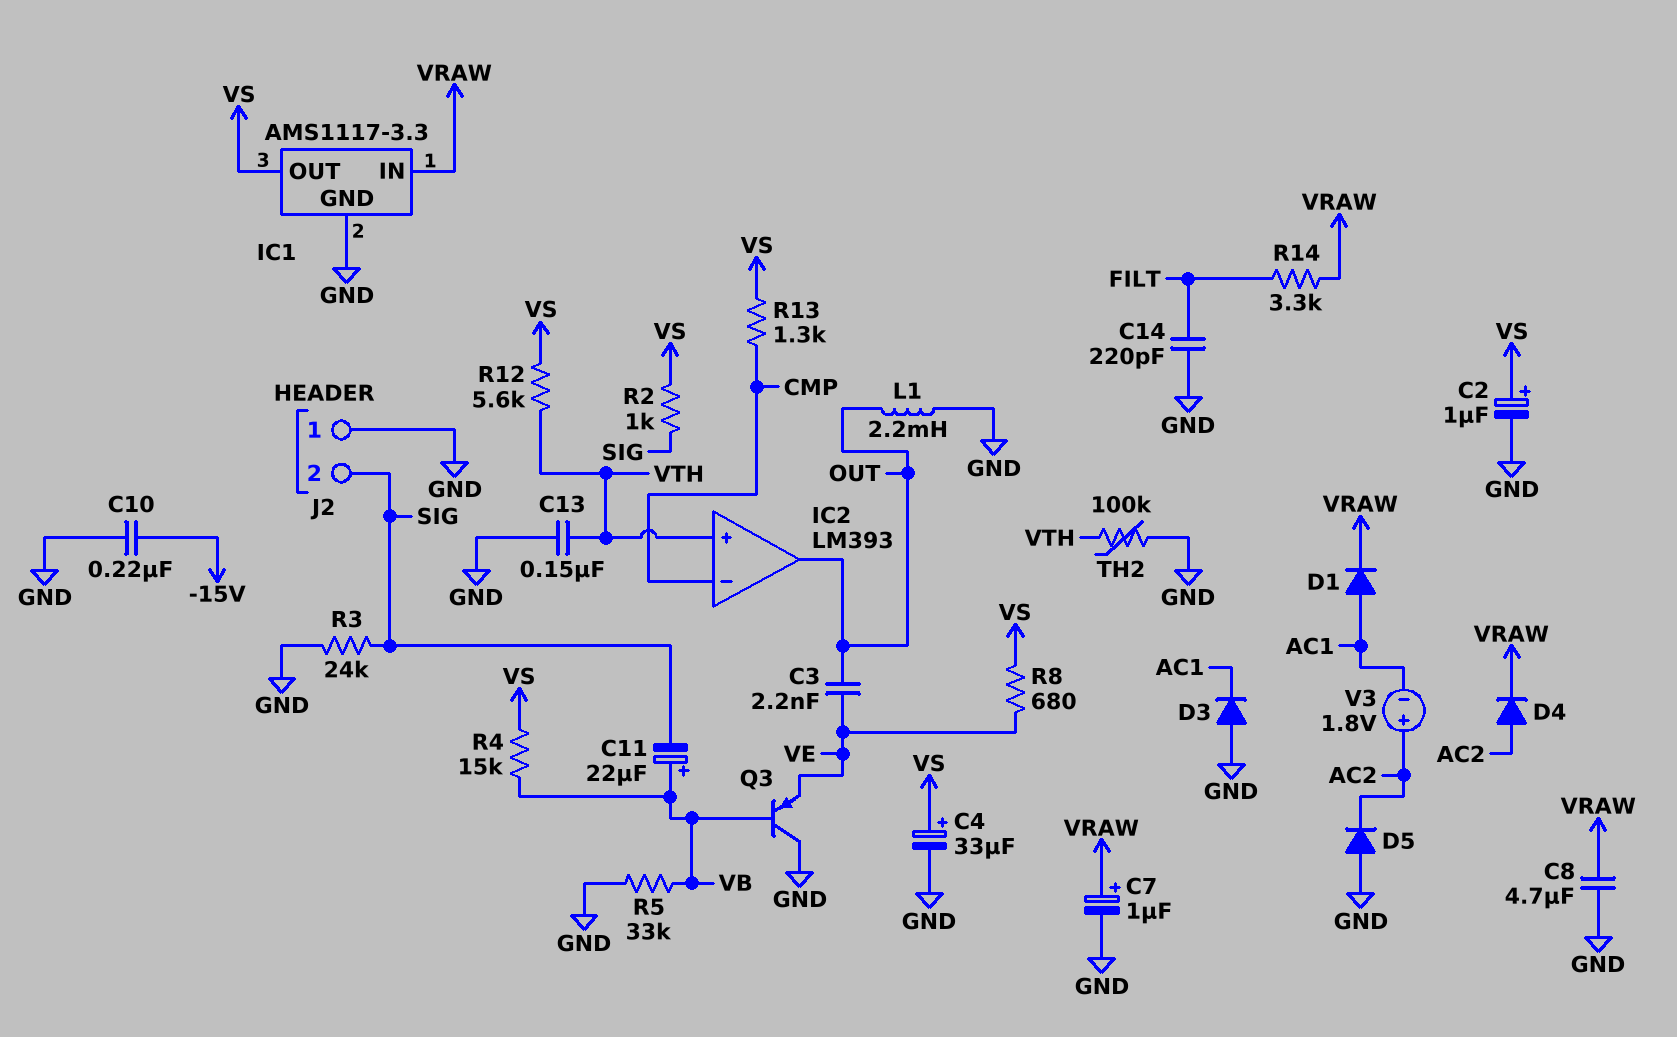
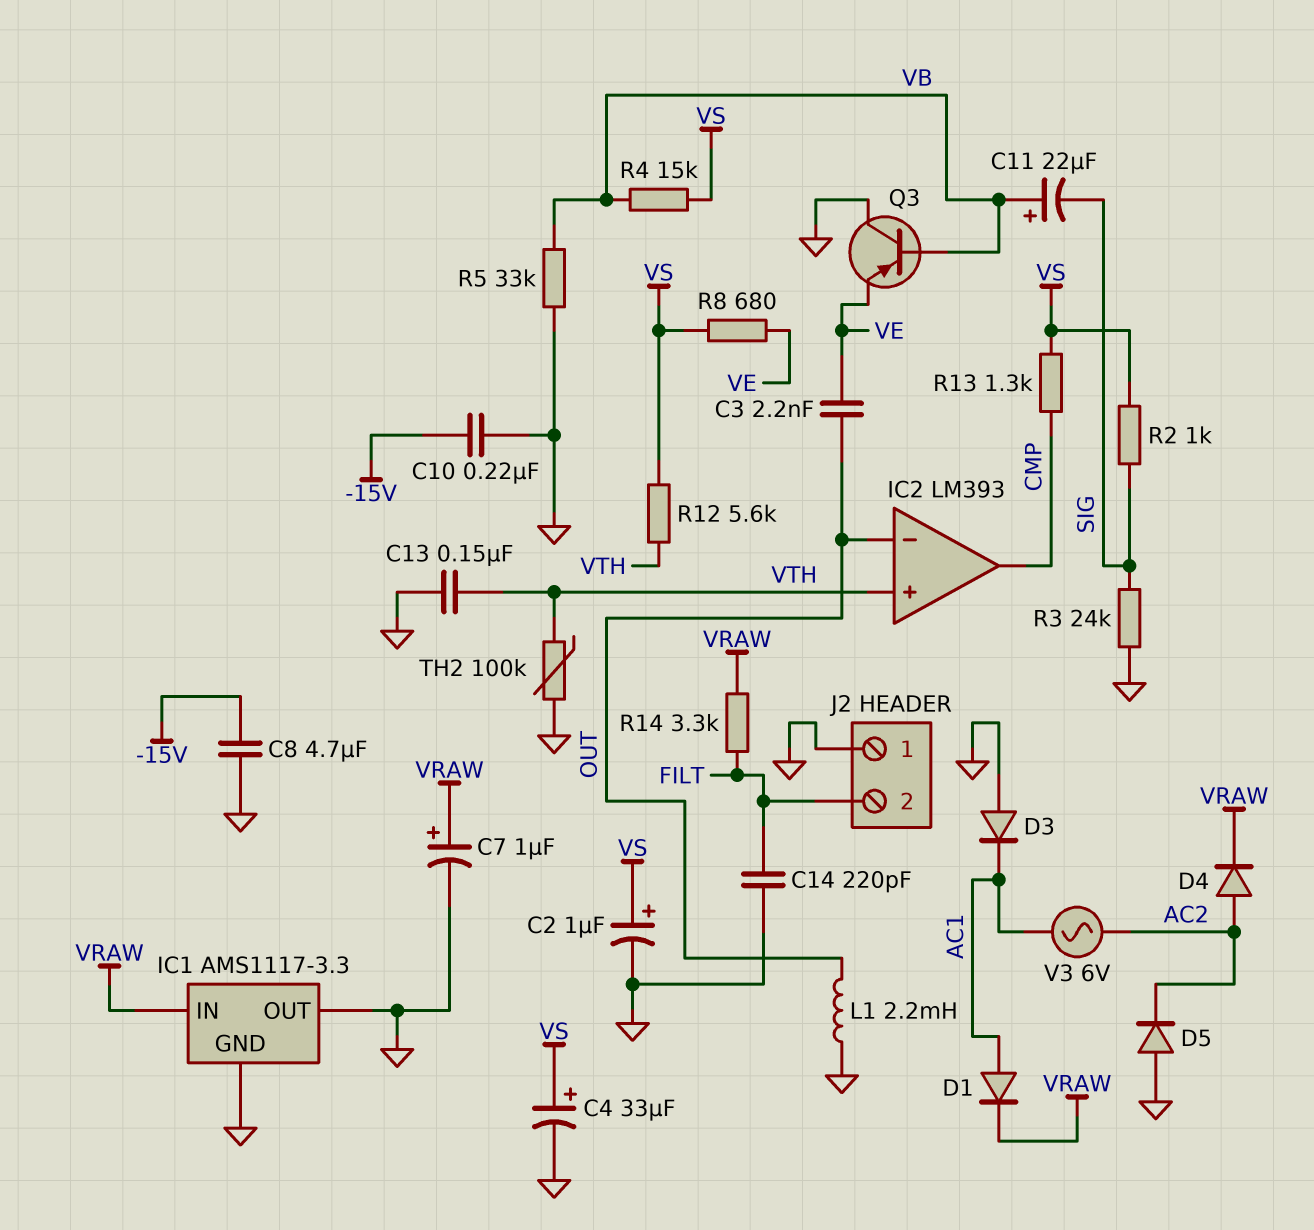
C8: 4.7uF (GND, VRAW) -> 4.7uF (-15V, GND)
IC1 pin OUT: VS -> GND
IC2 pin in-: CMP -> OUT
IC2 pin out: OUT -> CMP
J2 pin 2: SIG -> FILT
V3: 1.8V (plus AC2, minus AC1) -> AC 6V (AC1, AC2)

